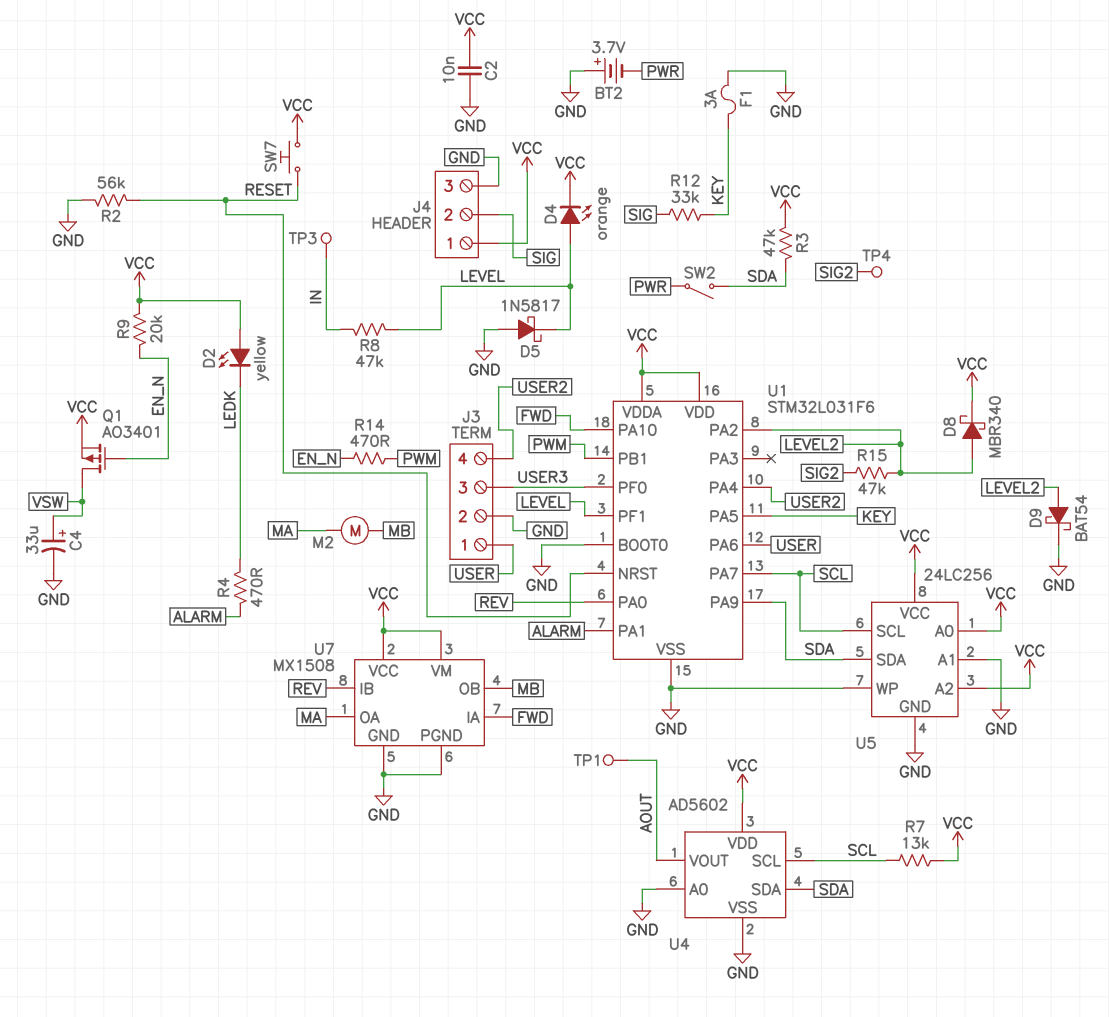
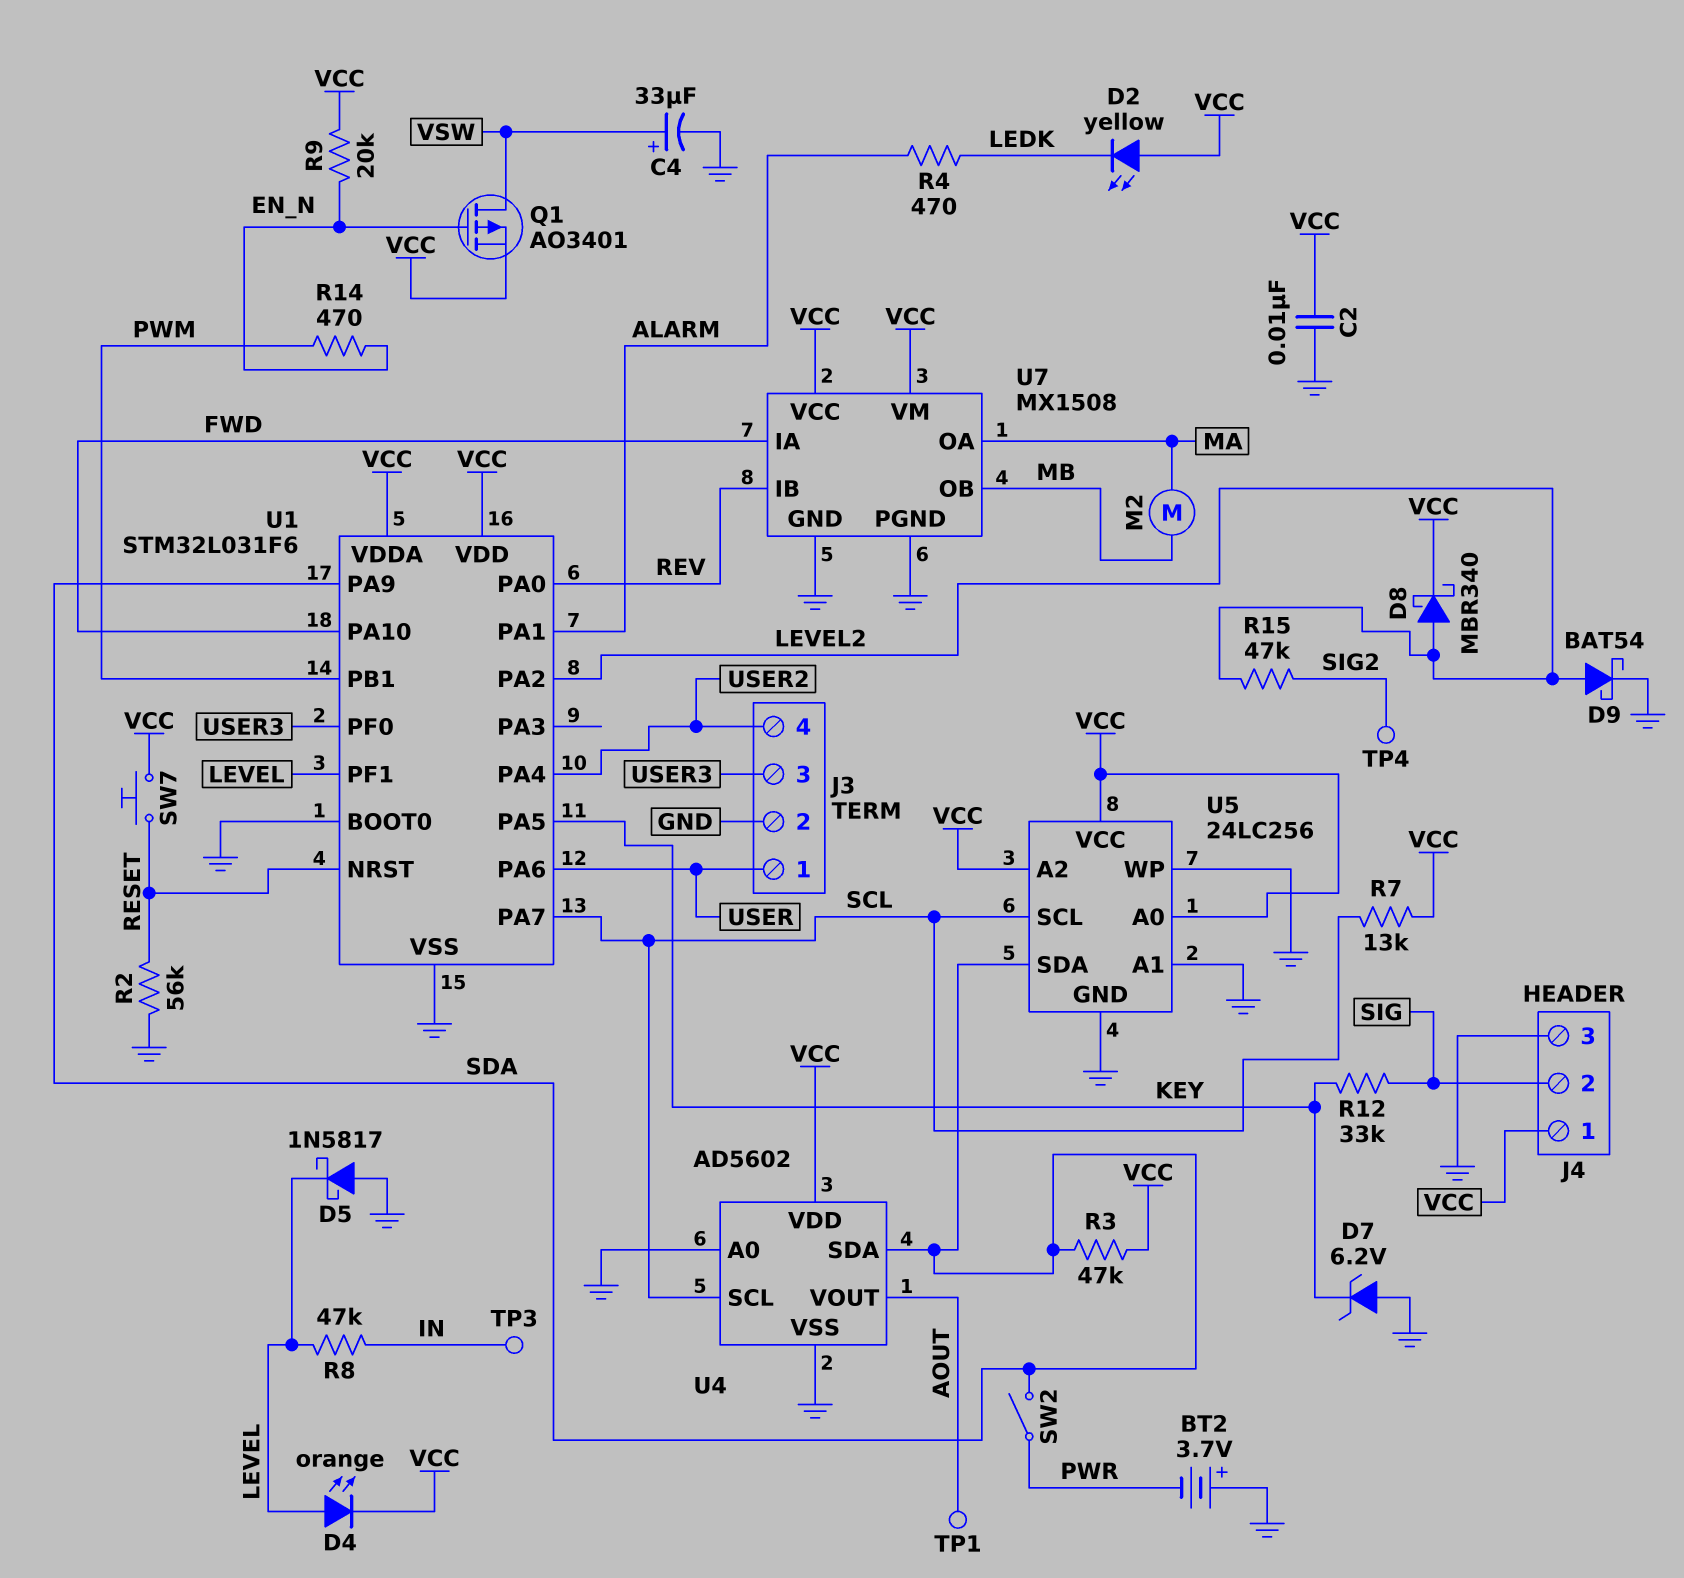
D7: none -> zener 6.2V (A GND, K KEY)
F1: 3A (GND, KEY) -> none

